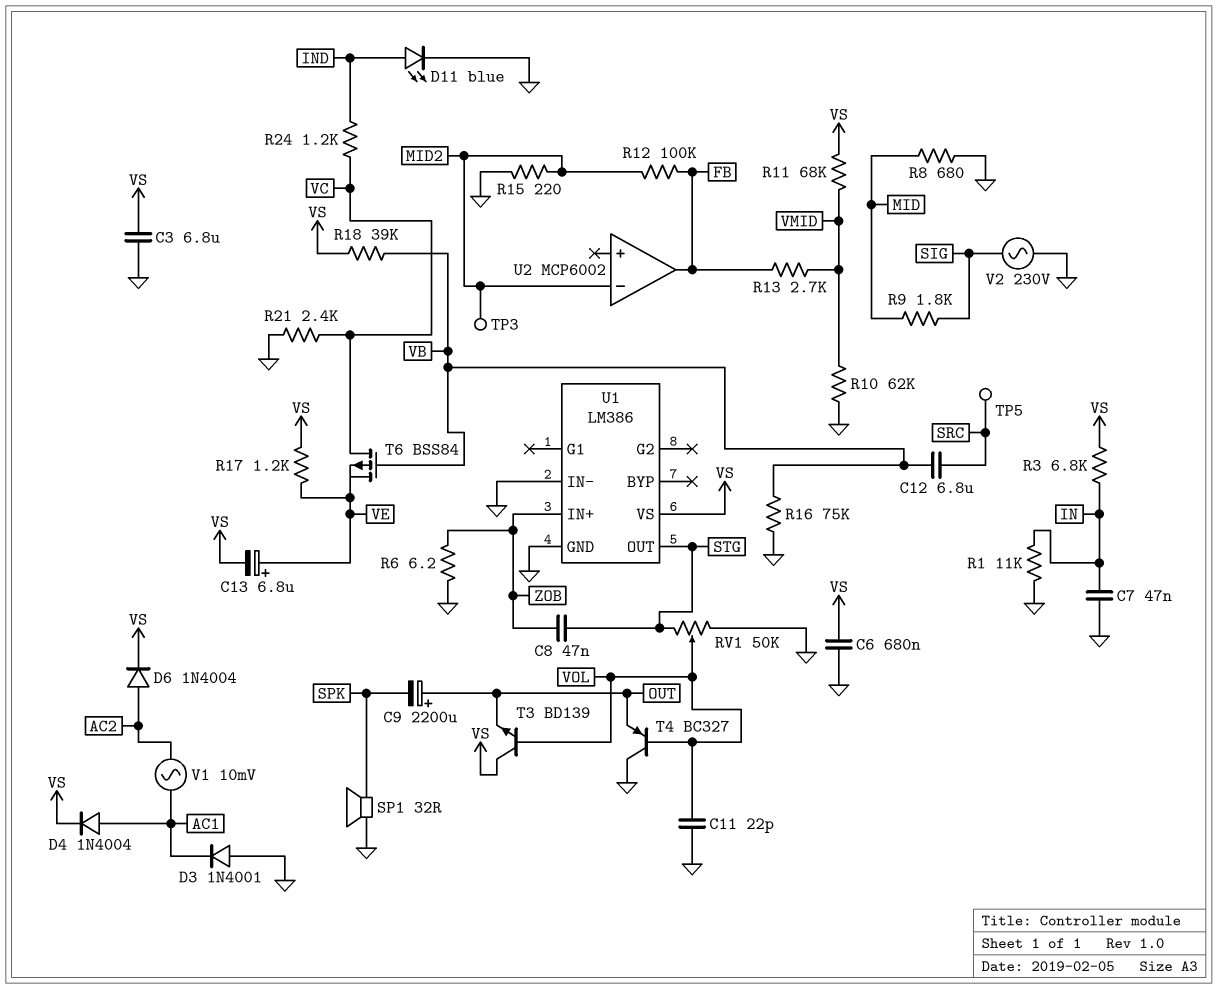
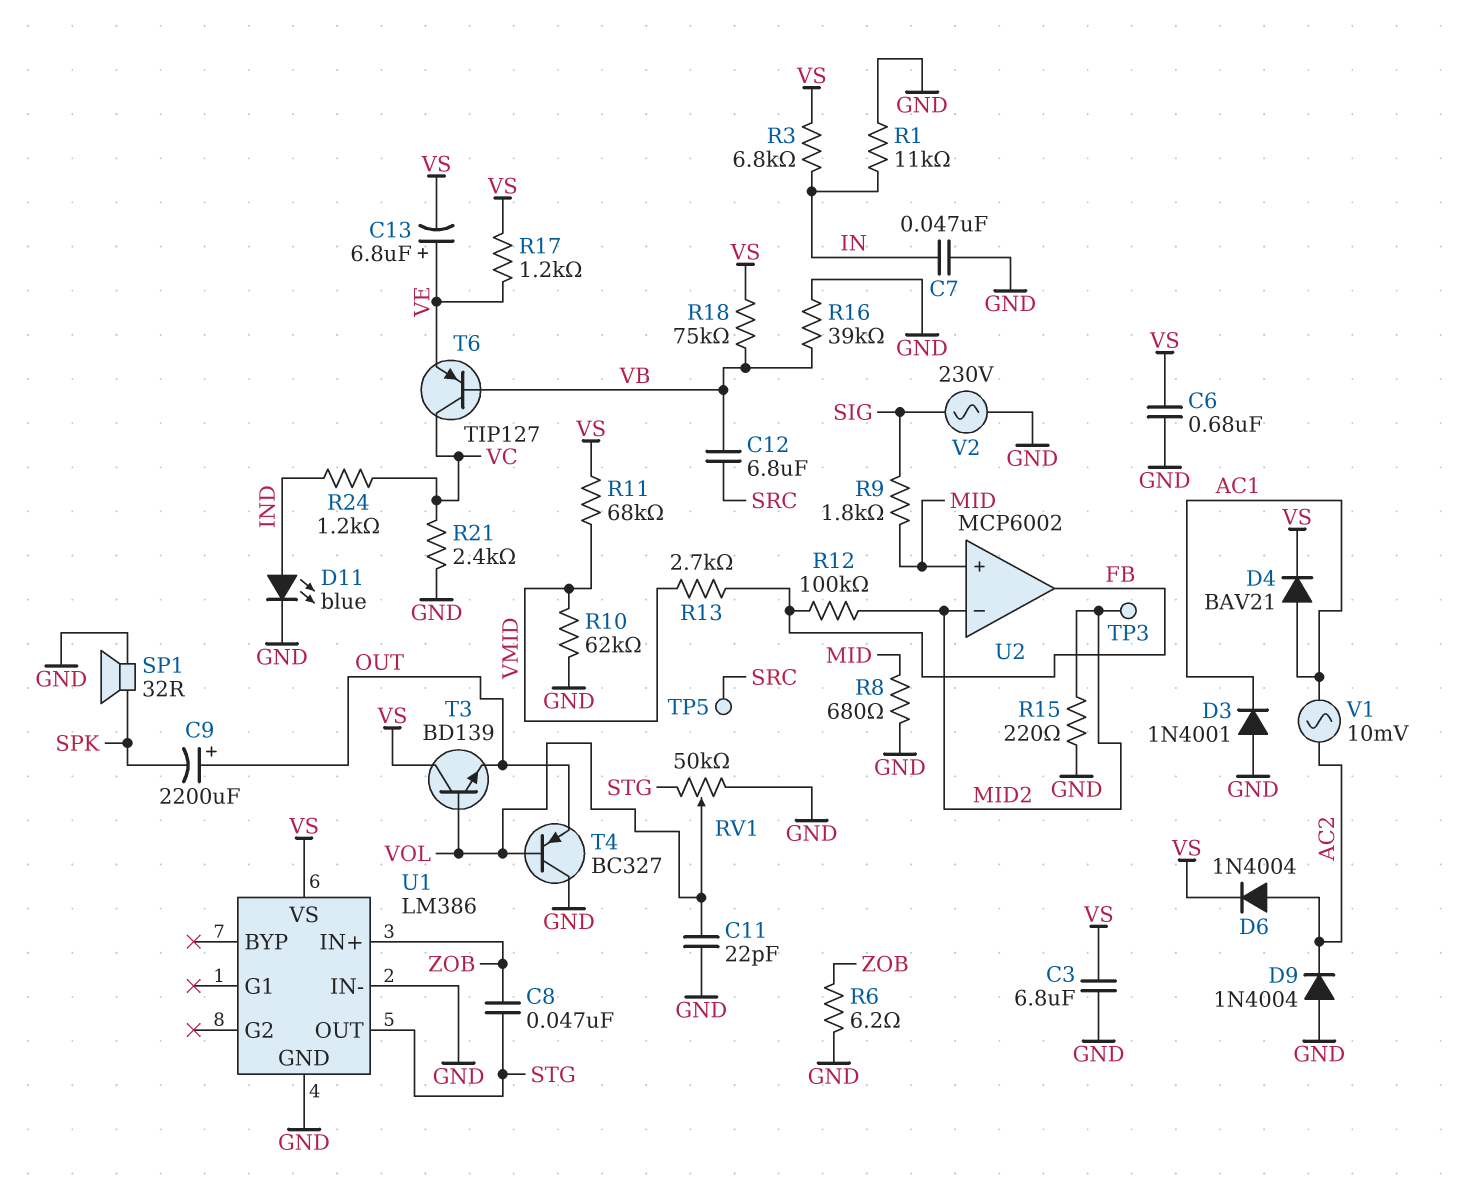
D4: diode 1N4004 (A AC1, K VS) -> diode BAV21 (A AC1, K VS)
D9: none -> diode 1N4004 (A GND, K AC2)
R16: 75k (GND, VB) -> 39k (GND, VB)
R18: 39k (VB, VS) -> 75k (VB, VS)
T6: PMOS BSS84 (G VB, D VC, S VE) -> PNP TIP127 (B VB, C VC, E VE)
U2 pin in+: none -> MID

